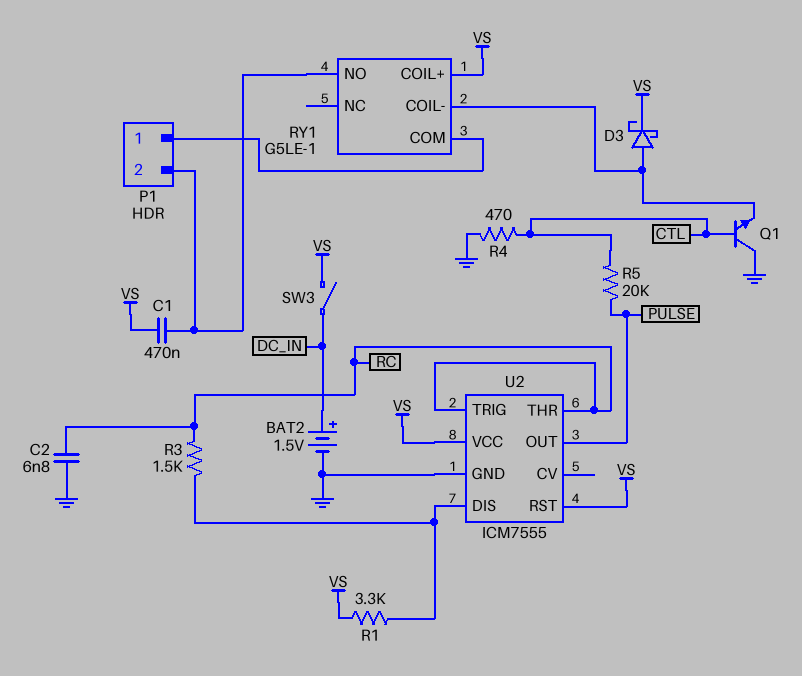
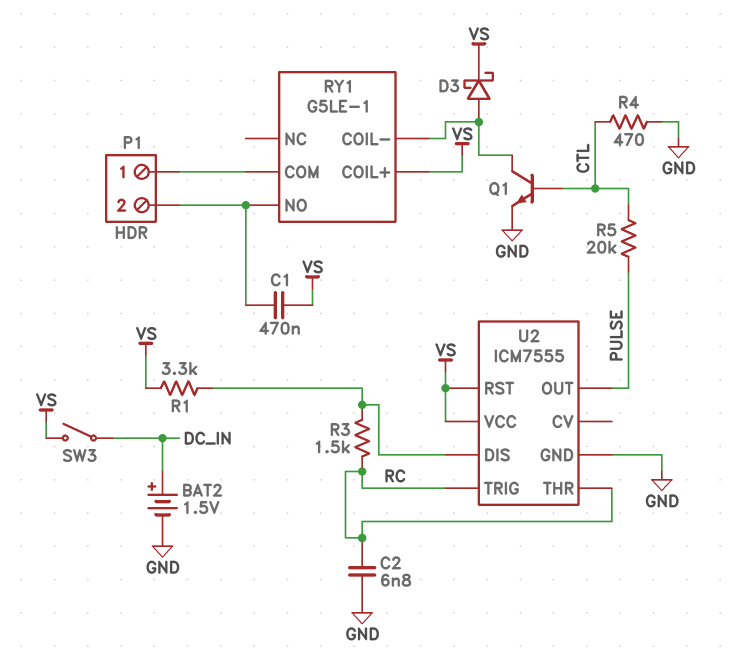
Q1: NPN (B CTL, C GND, E RY1/COIL-) -> NPN (B CTL, C RY1/COIL-, E GND)

